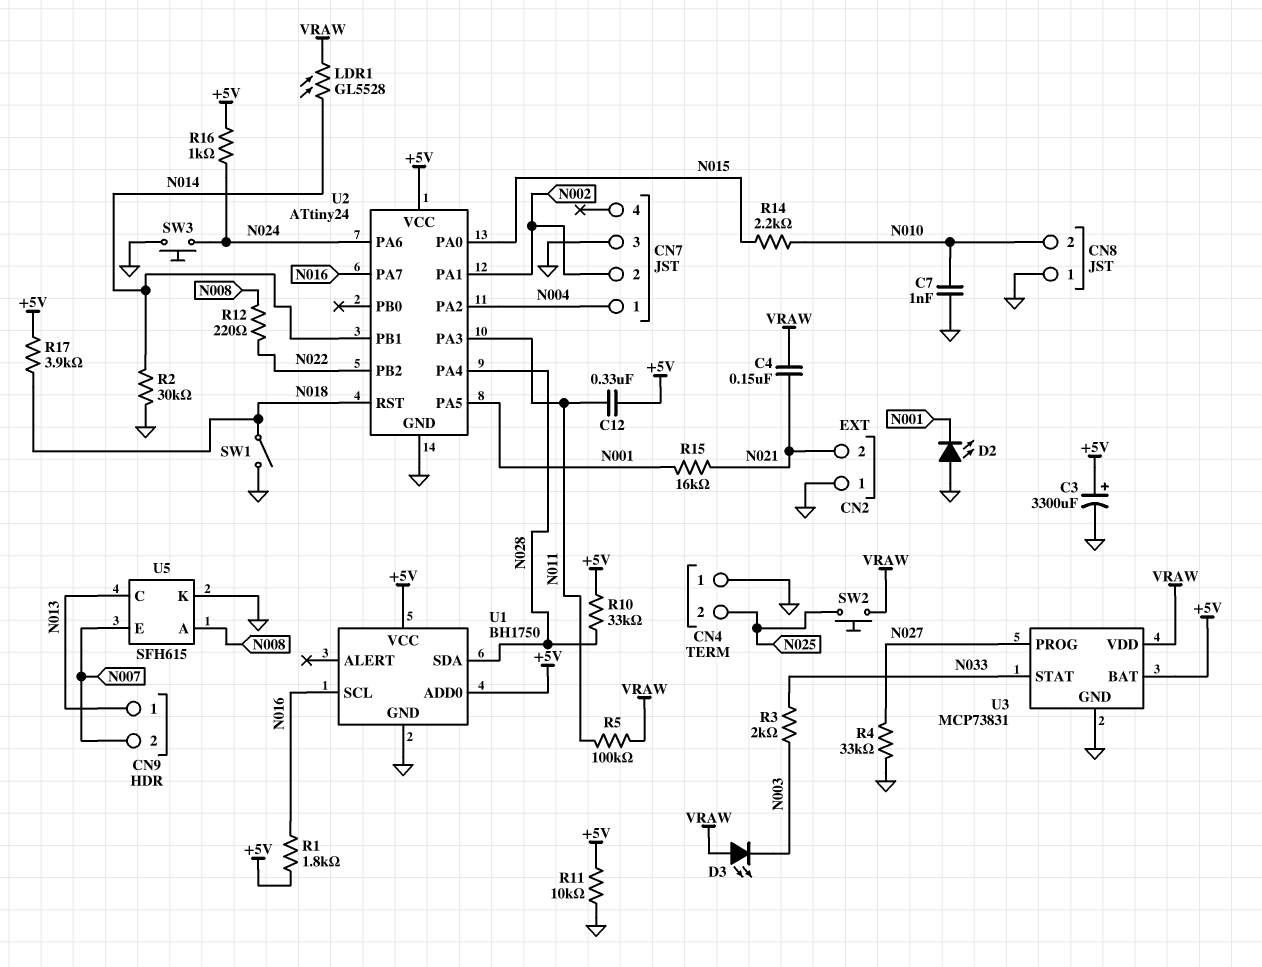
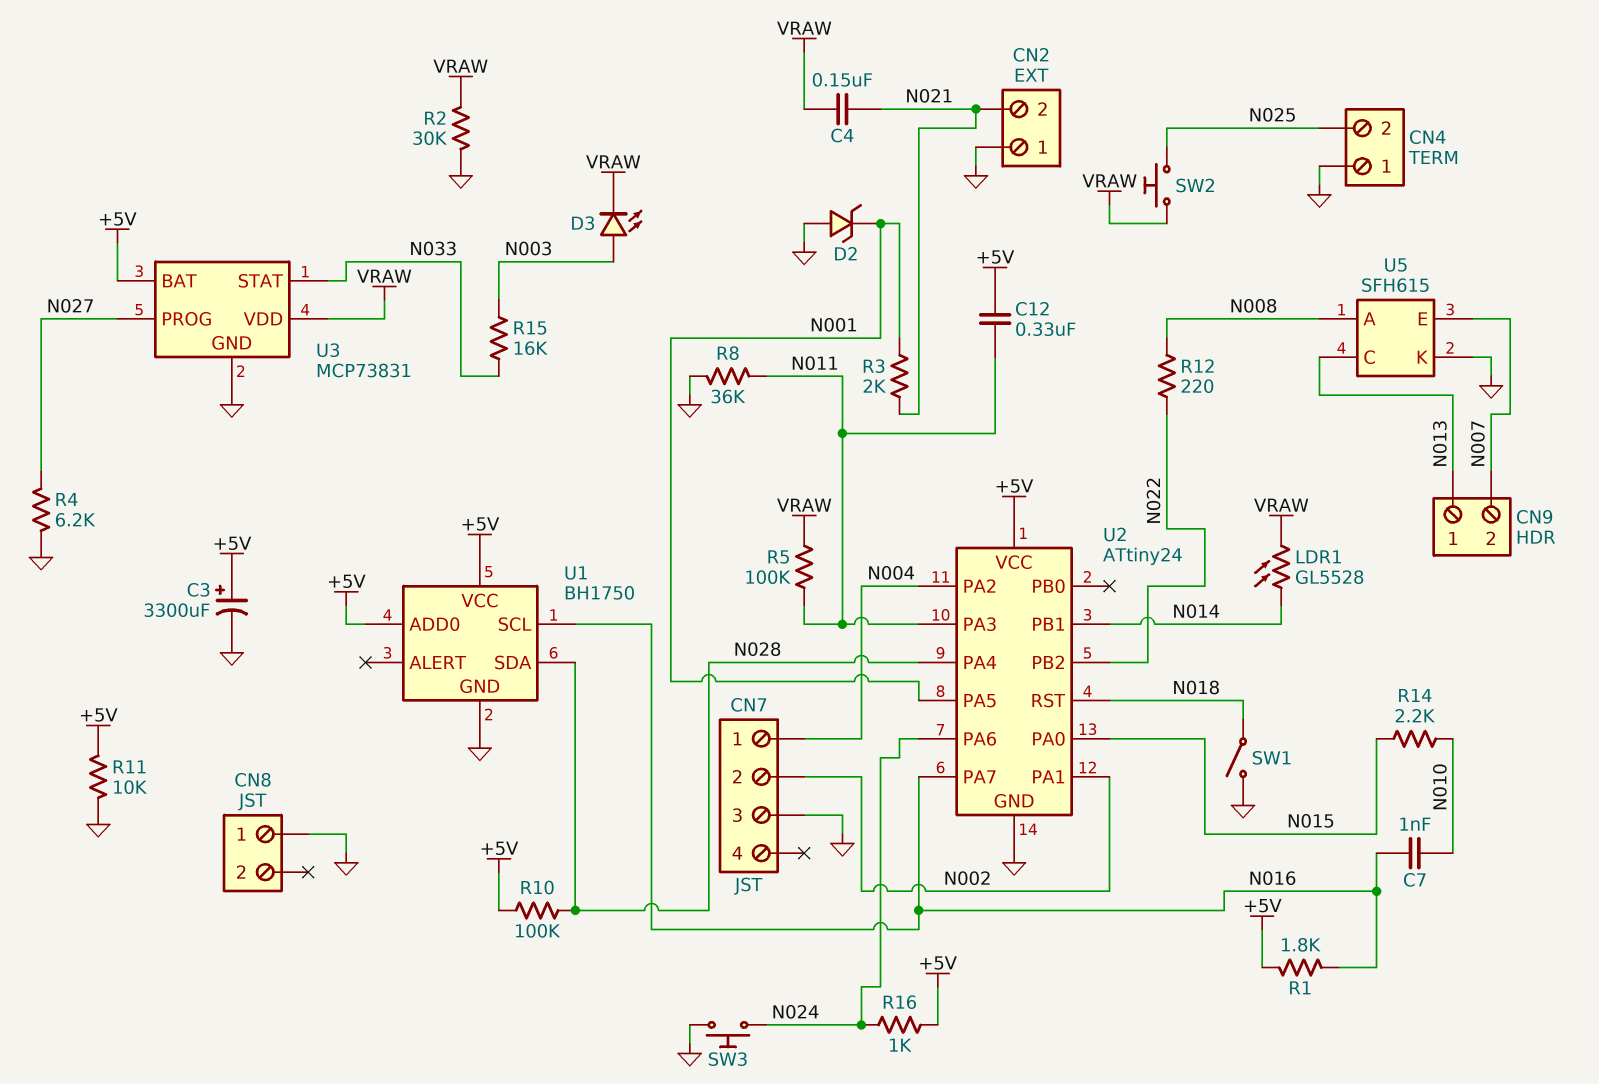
C7: 1nF (GND, N010) -> 1nF (N010, N016)
CN8 pin 2: N010 -> none
D2: LED (A GND, K N001) -> zener (A GND, K N001)
D3: LED (A VRAW, K N003) -> LED (A N003, K VRAW)
R2: 30k (GND, N014) -> 30k (GND, VRAW)
R3: 2k (N003, N033) -> 2k (N001, N021)
R4: 33k (GND, N027) -> 6.2k (GND, N027)
R8: none -> 36k (GND, N011)
R10: 33k (+5V, N028) -> 100k (+5V, N028)
R15: 16k (N001, N021) -> 16k (N003, N033)
R17: 3.9k (+5V, N018) -> none

